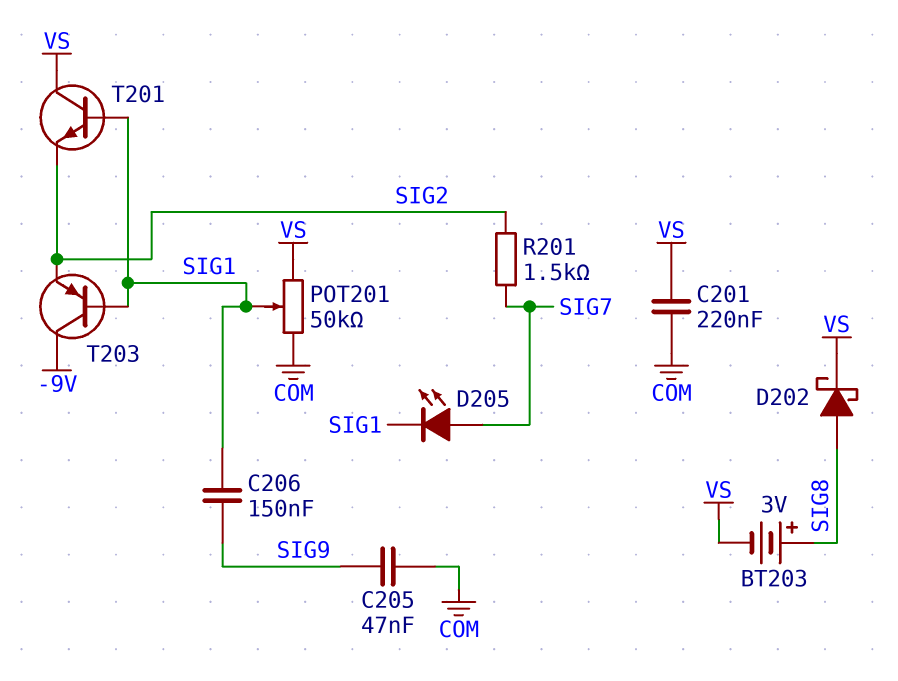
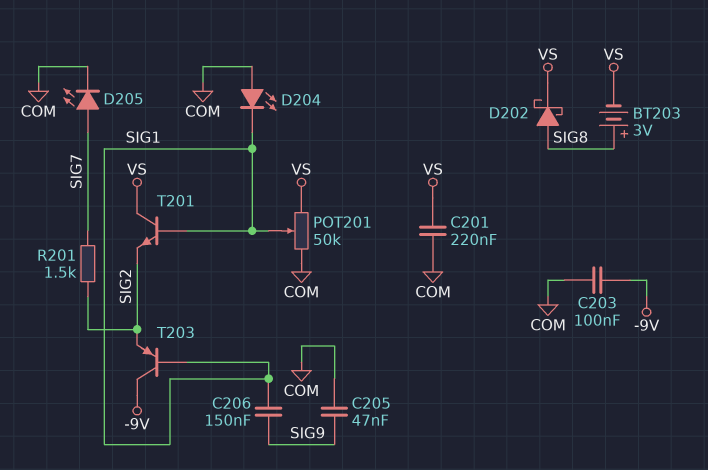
C203: none -> 100nF (-9V, COM)
D204: none -> LED (A COM, K SIG1)
D205: LED (A SIG7, K SIG1) -> LED (A SIG7, K COM)

